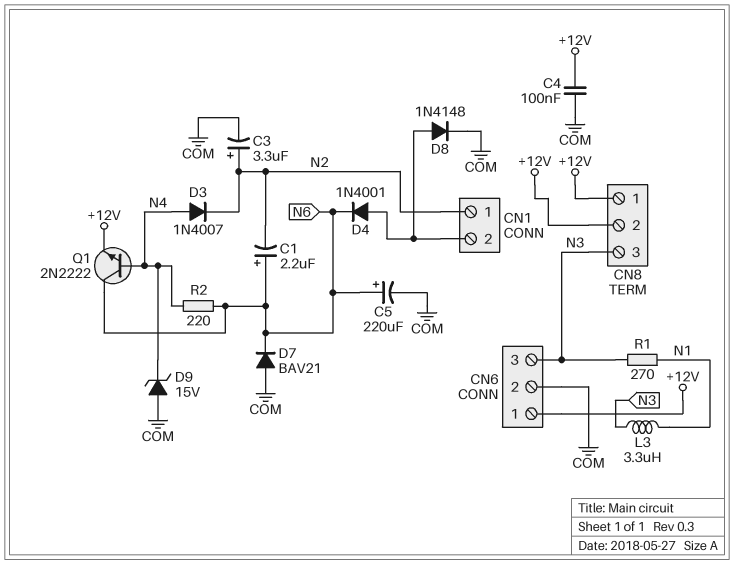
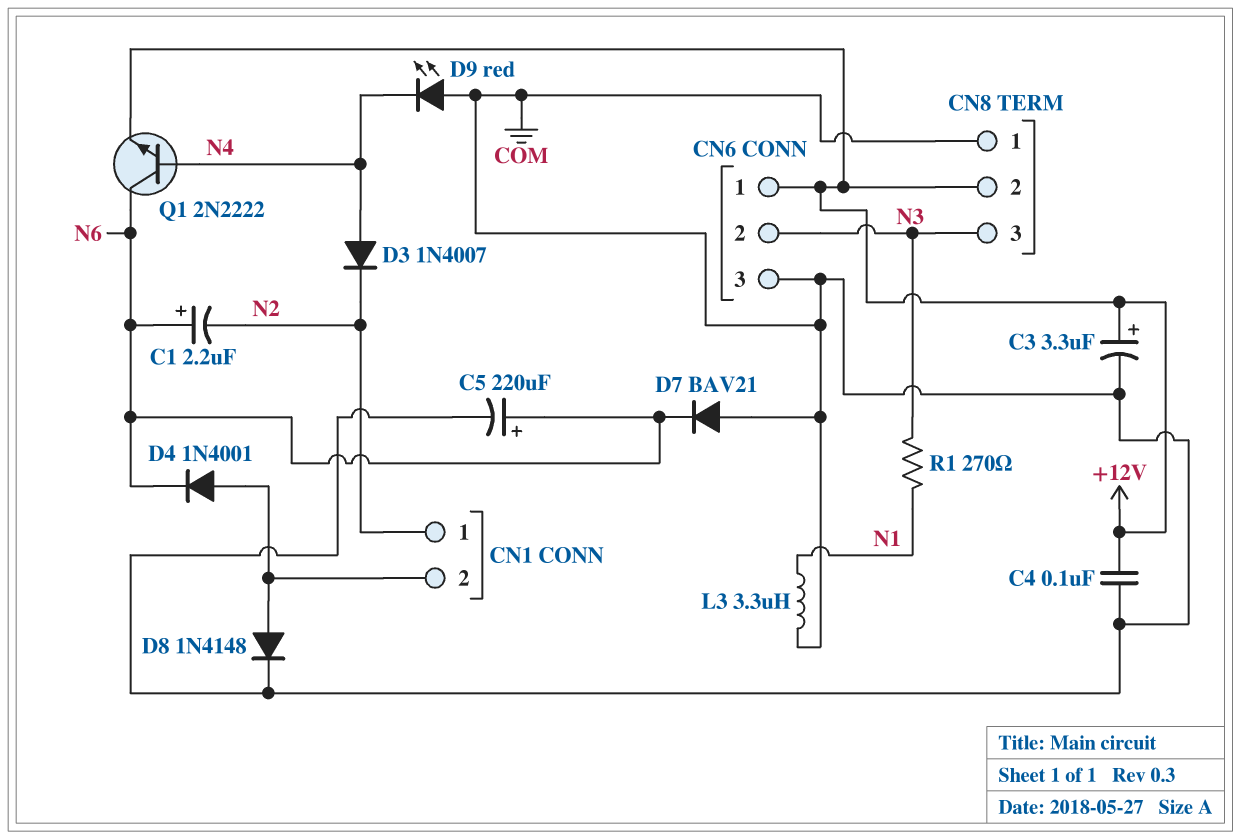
C3: 3.3uF (plus N2, minus COM) -> 3.3uF (plus +12V, minus COM)
CN6 pin 2: COM -> N3
CN6 pin 3: N3 -> COM
CN8 pin 1: +12V -> COM
D9: zener 15V (A COM, K N4) -> LED red (A COM, K N4)
L3: 3.3uH (N1, N3) -> 3.3uH (COM, N1)
R2: 220 (N4, N6) -> none

